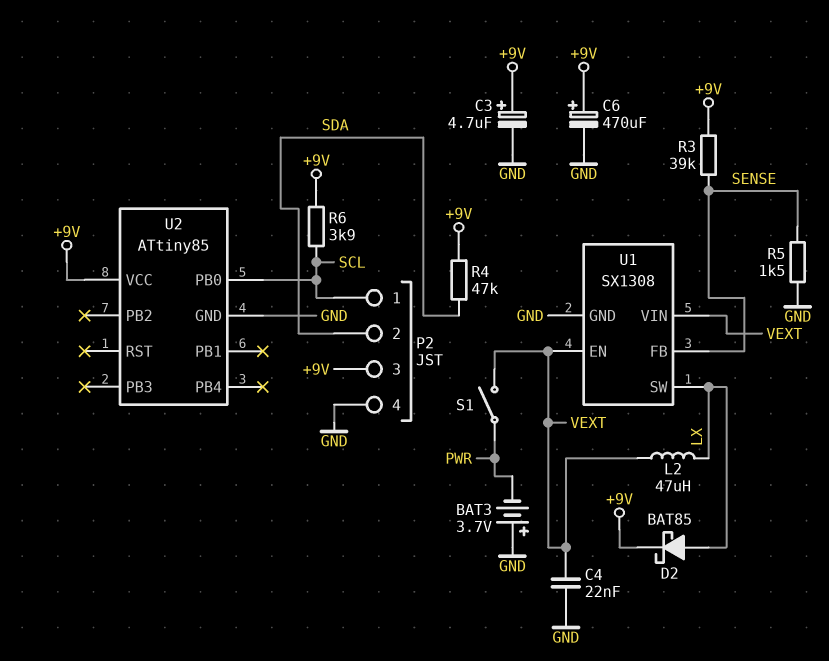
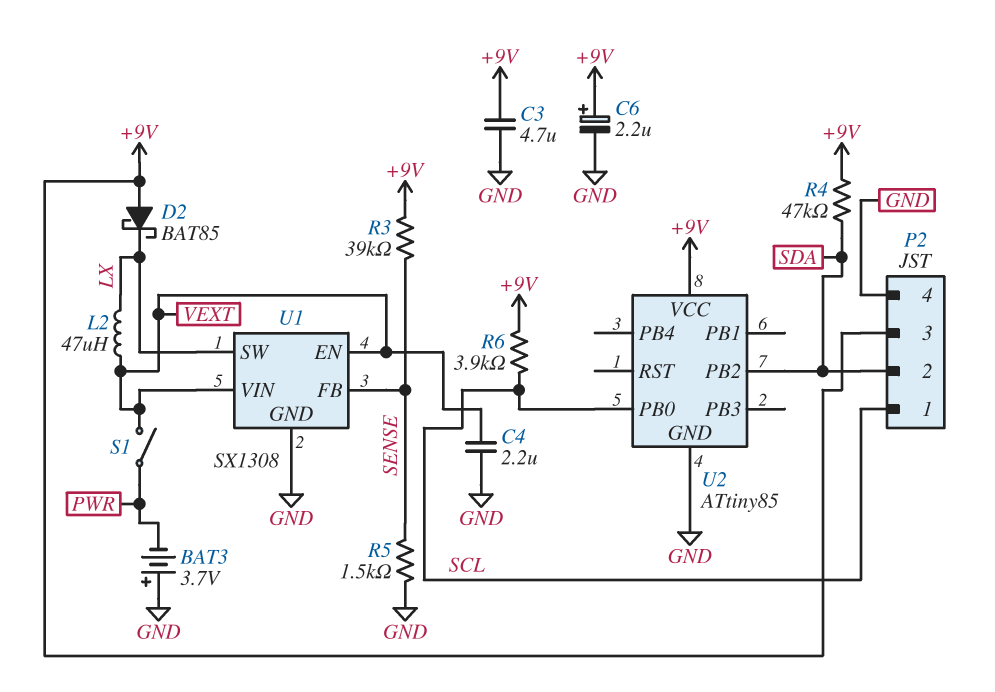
C3: 4.7uF (plus +9V, minus GND) -> 4.7uF (+9V, GND)
C4: 22nF (GND, VEXT) -> 2.2uF (GND, VEXT)
C6: 470uF (plus +9V, minus GND) -> 2.2uF (plus +9V, minus GND)
D2: schottky BAT85 (A LX, K +9V) -> schottky BAT85 (A +9V, K LX)
U2 pin PB2: none -> SDA

